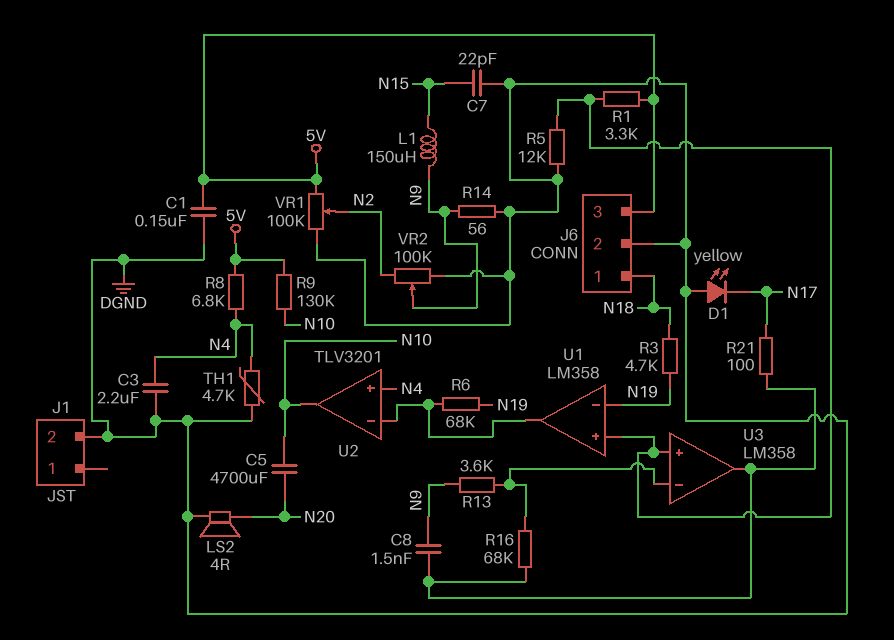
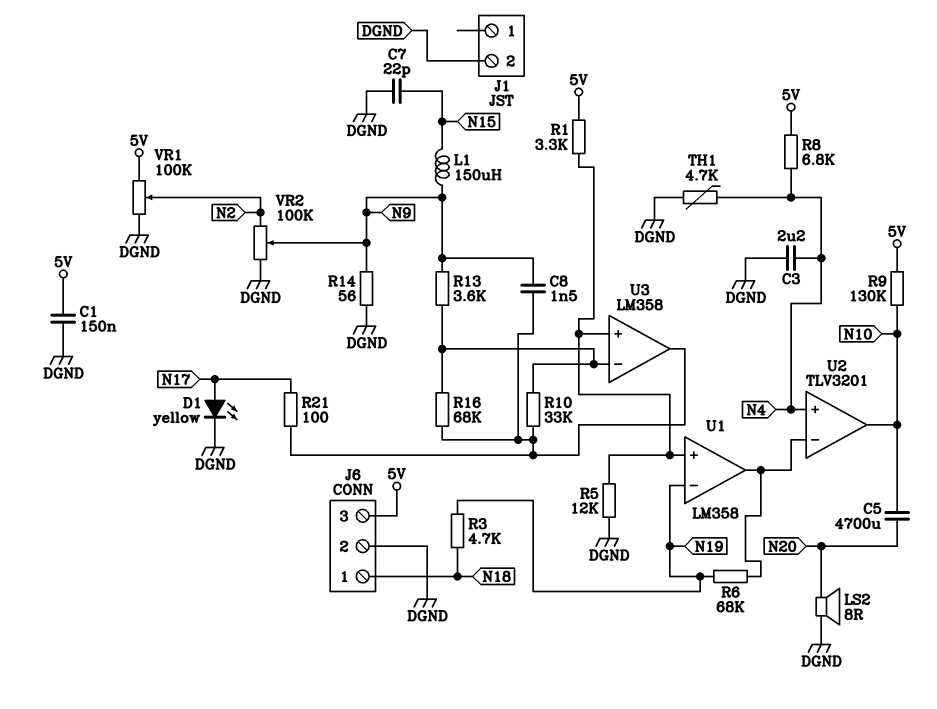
D1: LED yellow (A DGND, K N17) -> LED yellow (A N17, K DGND)
LS2: speaker 4R (DGND, N20) -> speaker 8R (DGND, N20)
R10: none -> 33k (U3/in-, U3/out)

